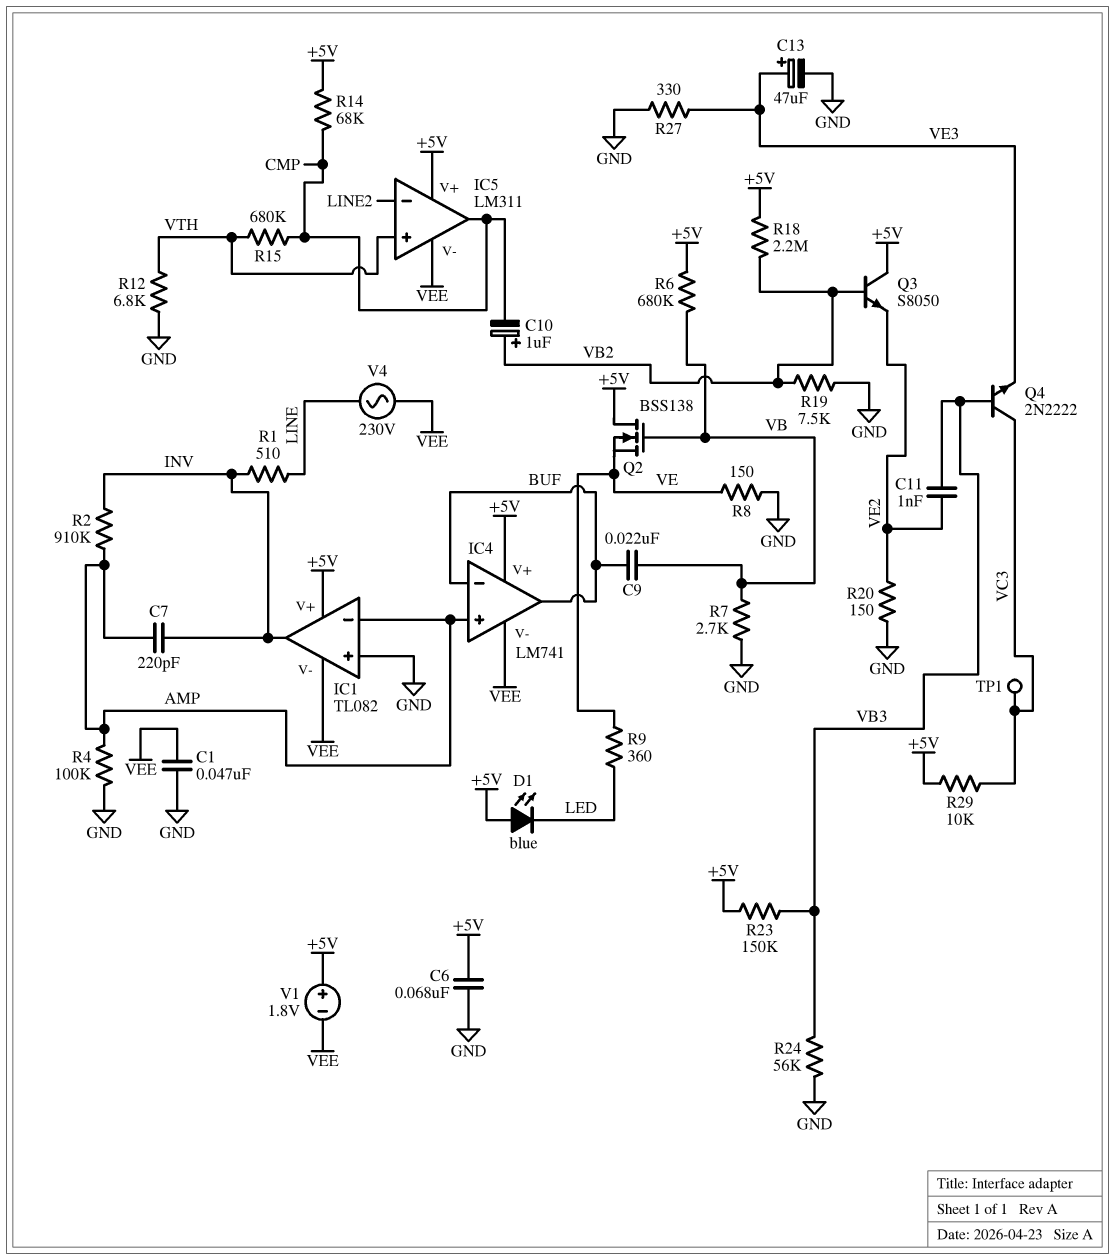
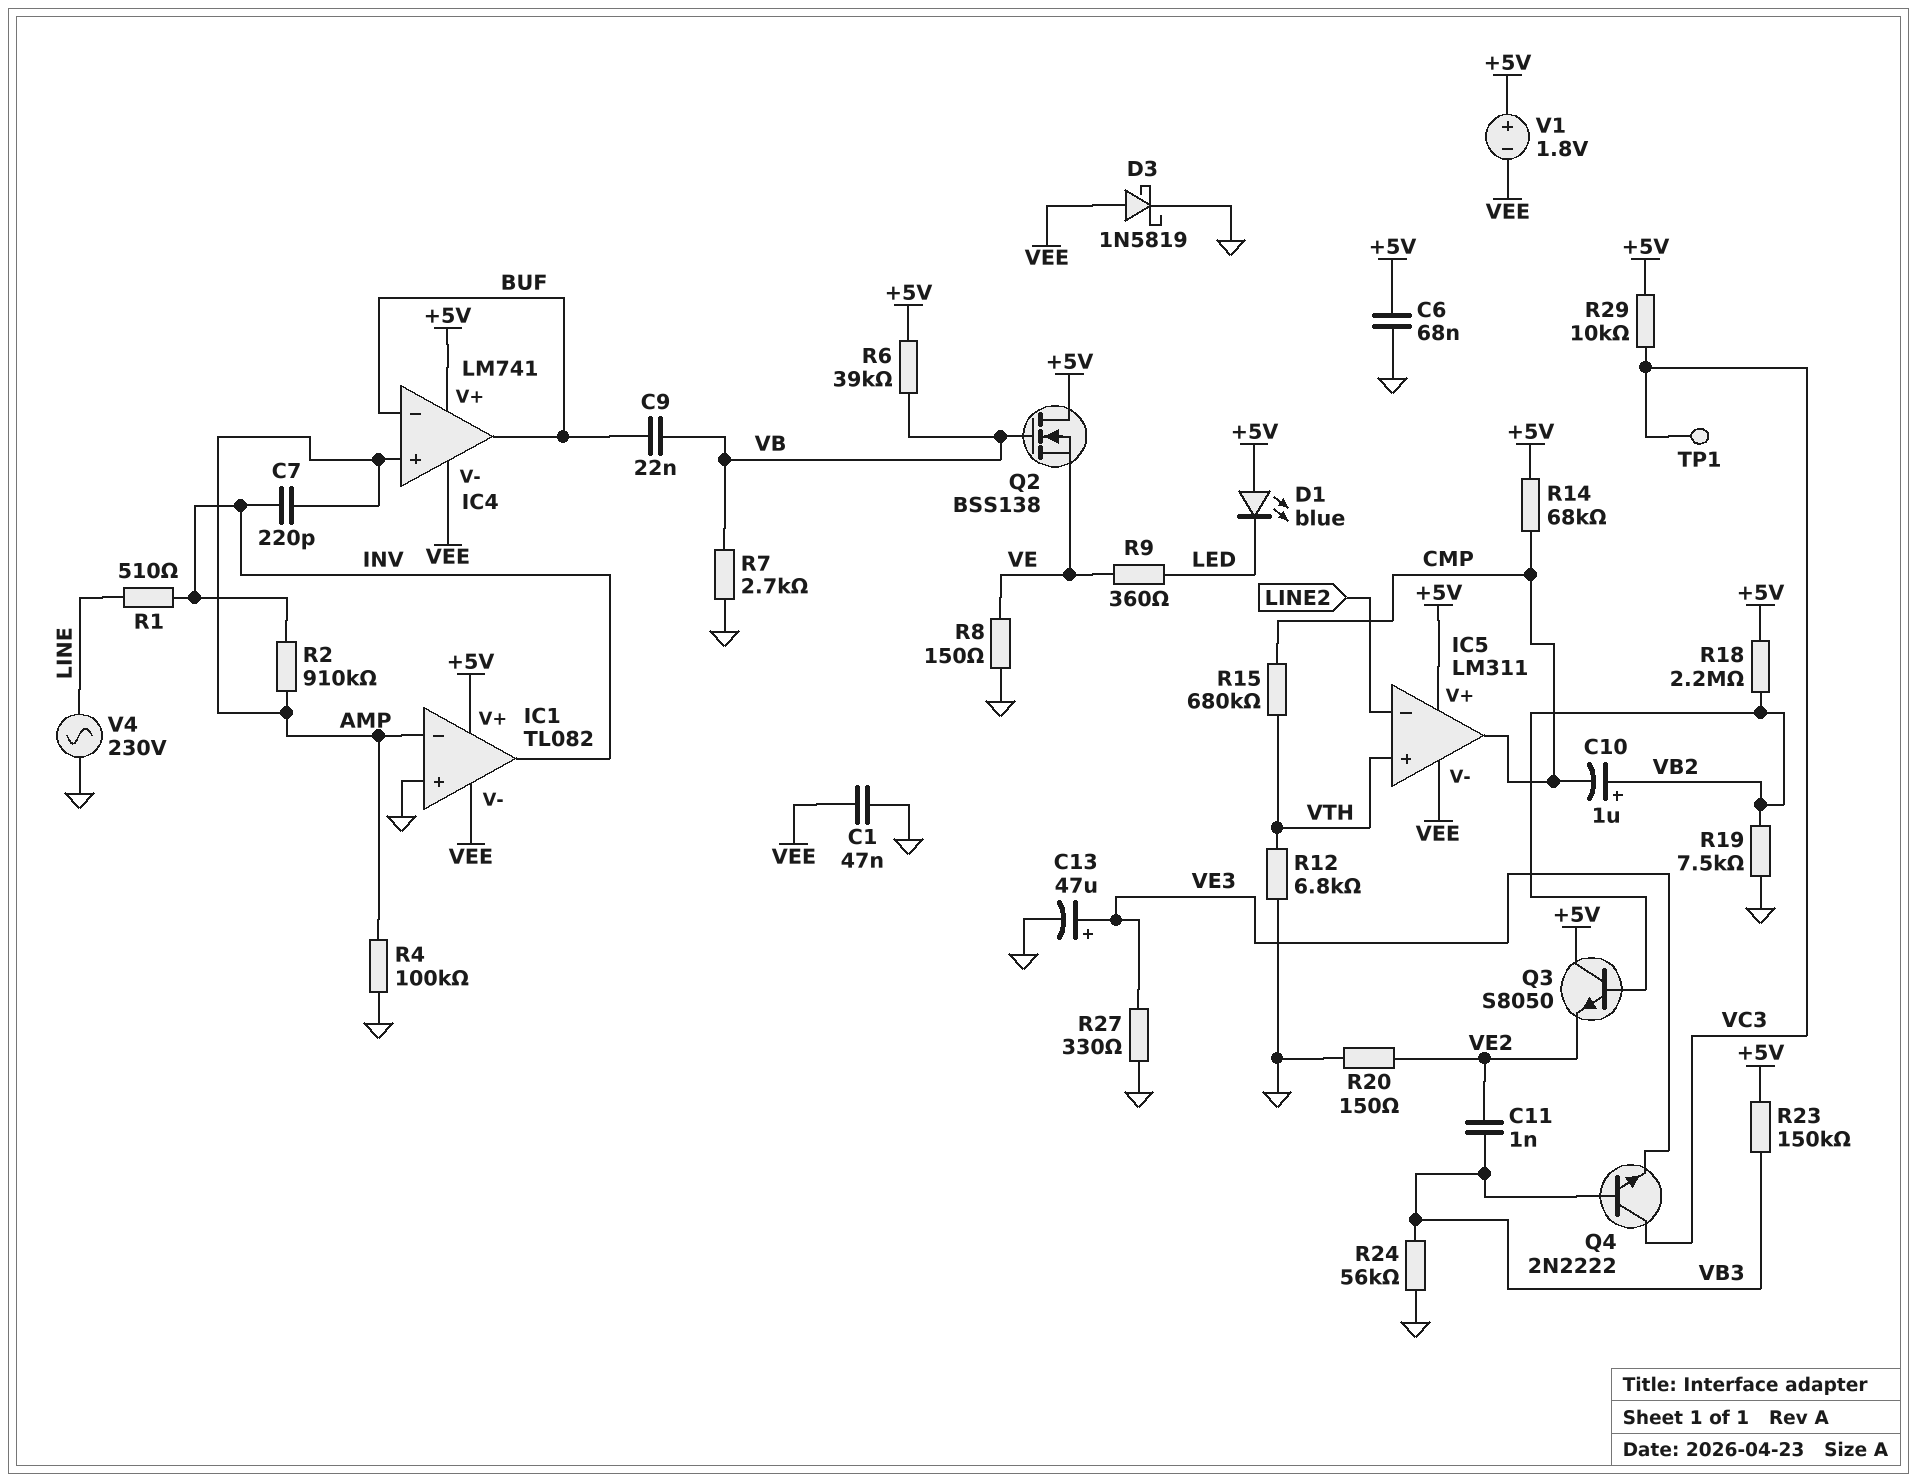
D3: none -> schottky 1N5819 (A VEE, K GND)
R6: 680k (+5V, VB) -> 39k (+5V, VB)
V4: AC 230V (LINE, VEE) -> AC 230V (GND, LINE)

